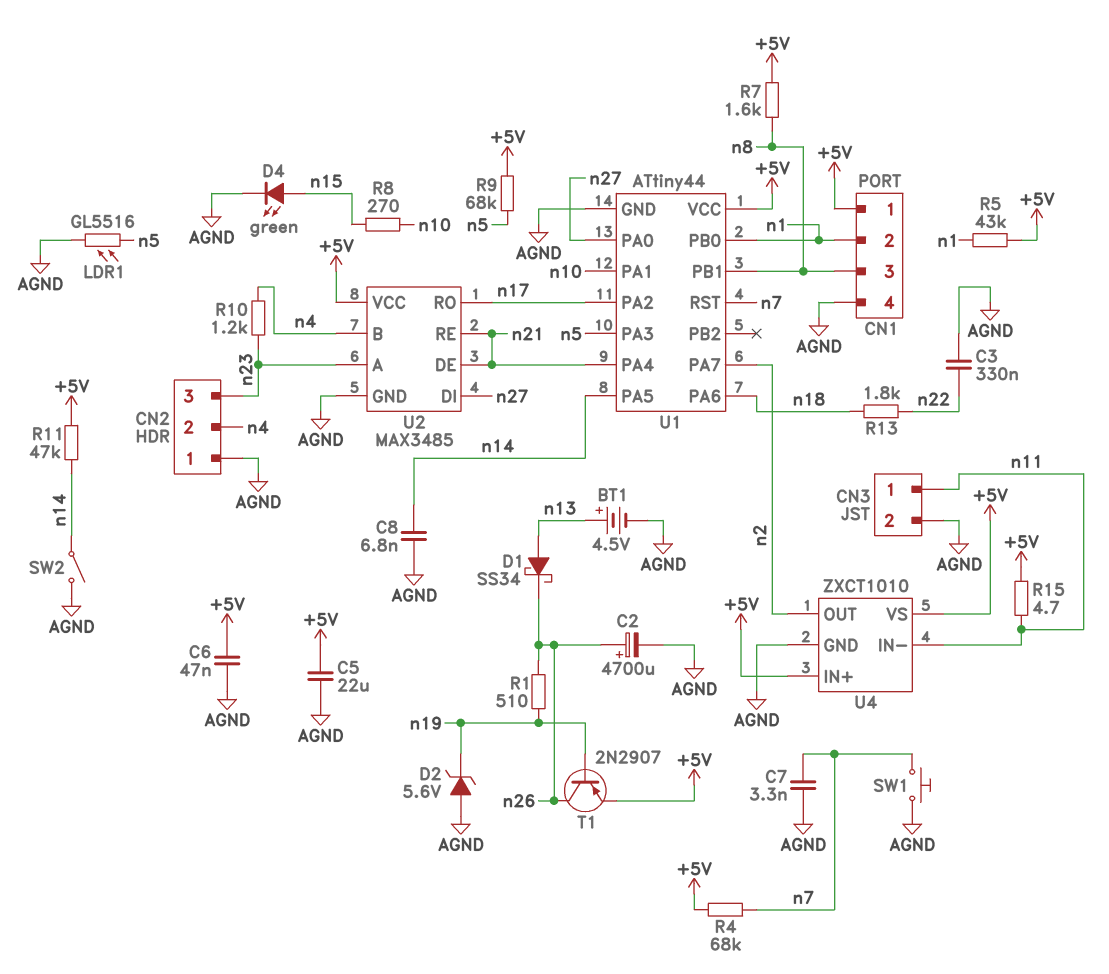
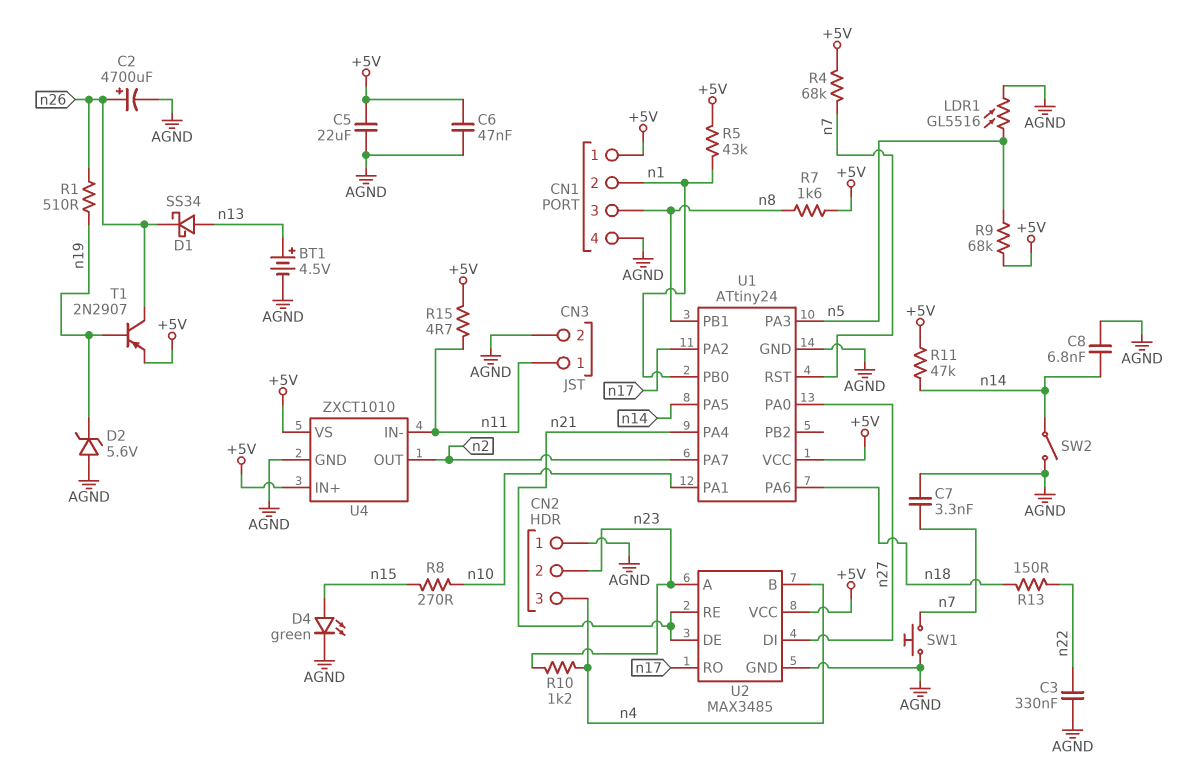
CN2 pin 2: n4 -> n23
CN2 pin 3: n23 -> n4
R13: 1.8k (n18, n22) -> 150 (n18, n22)
U1: ATtiny44 -> ATtiny24

